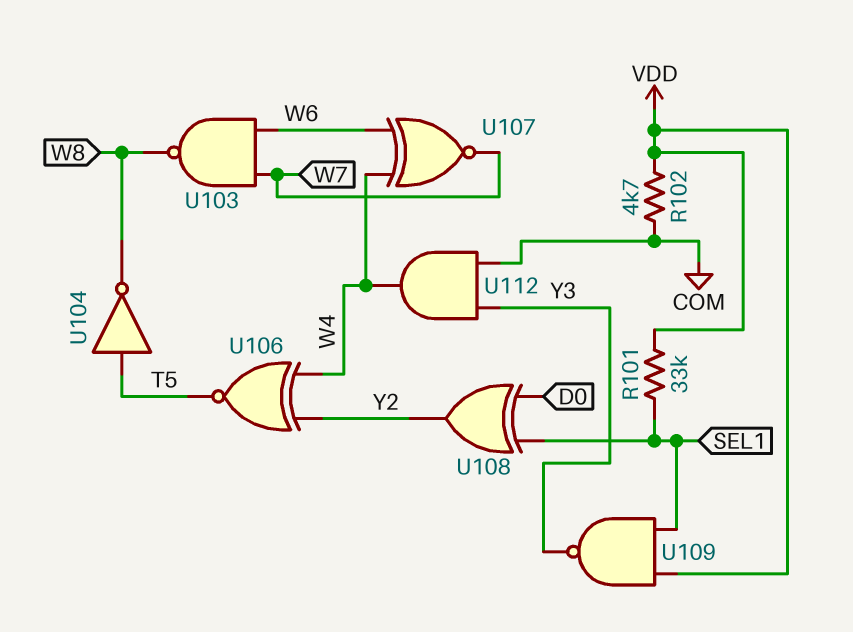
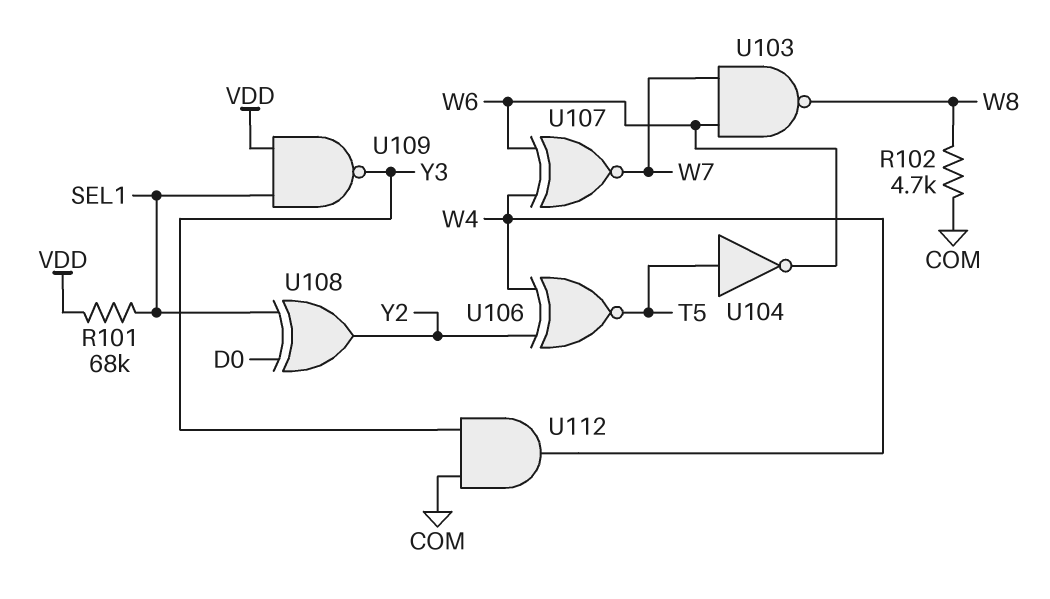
R101: 33k (SEL1, VDD) -> 68k (SEL1, VDD)
R102: 4.7k (COM, VDD) -> 4.7k (COM, W8)
U104: NOT (in T5, out W8) -> NOT (in T5, out W6)

